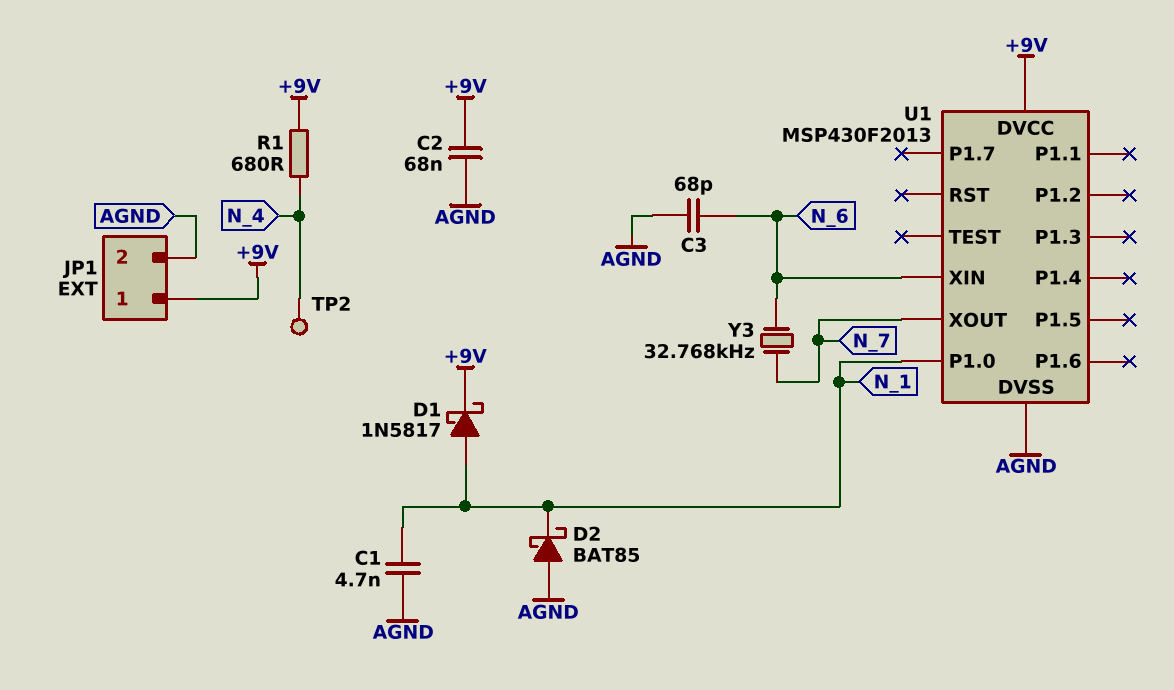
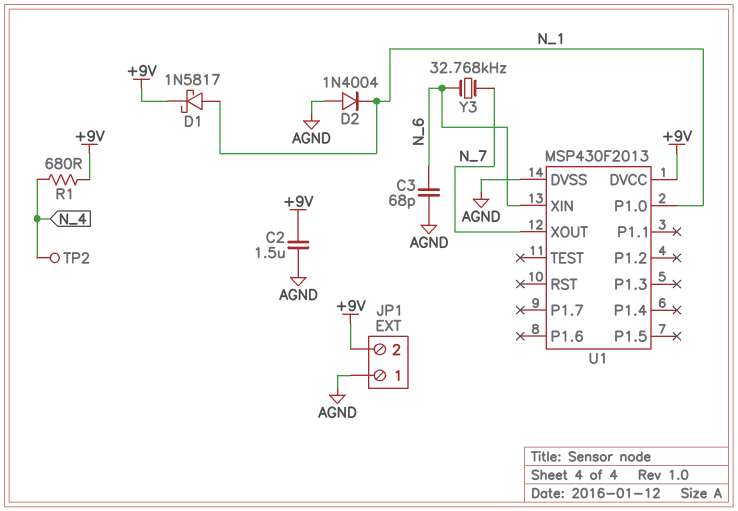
C1: 4.7nF (AGND, N_1) -> none
C2: 68nF (+9V, AGND) -> 1.5uF (+9V, AGND)
D2: schottky BAT85 (A AGND, K N_1) -> diode 1N4004 (A AGND, K N_1)
JP1 pin 1: +9V -> AGND
JP1 pin 2: AGND -> +9V

